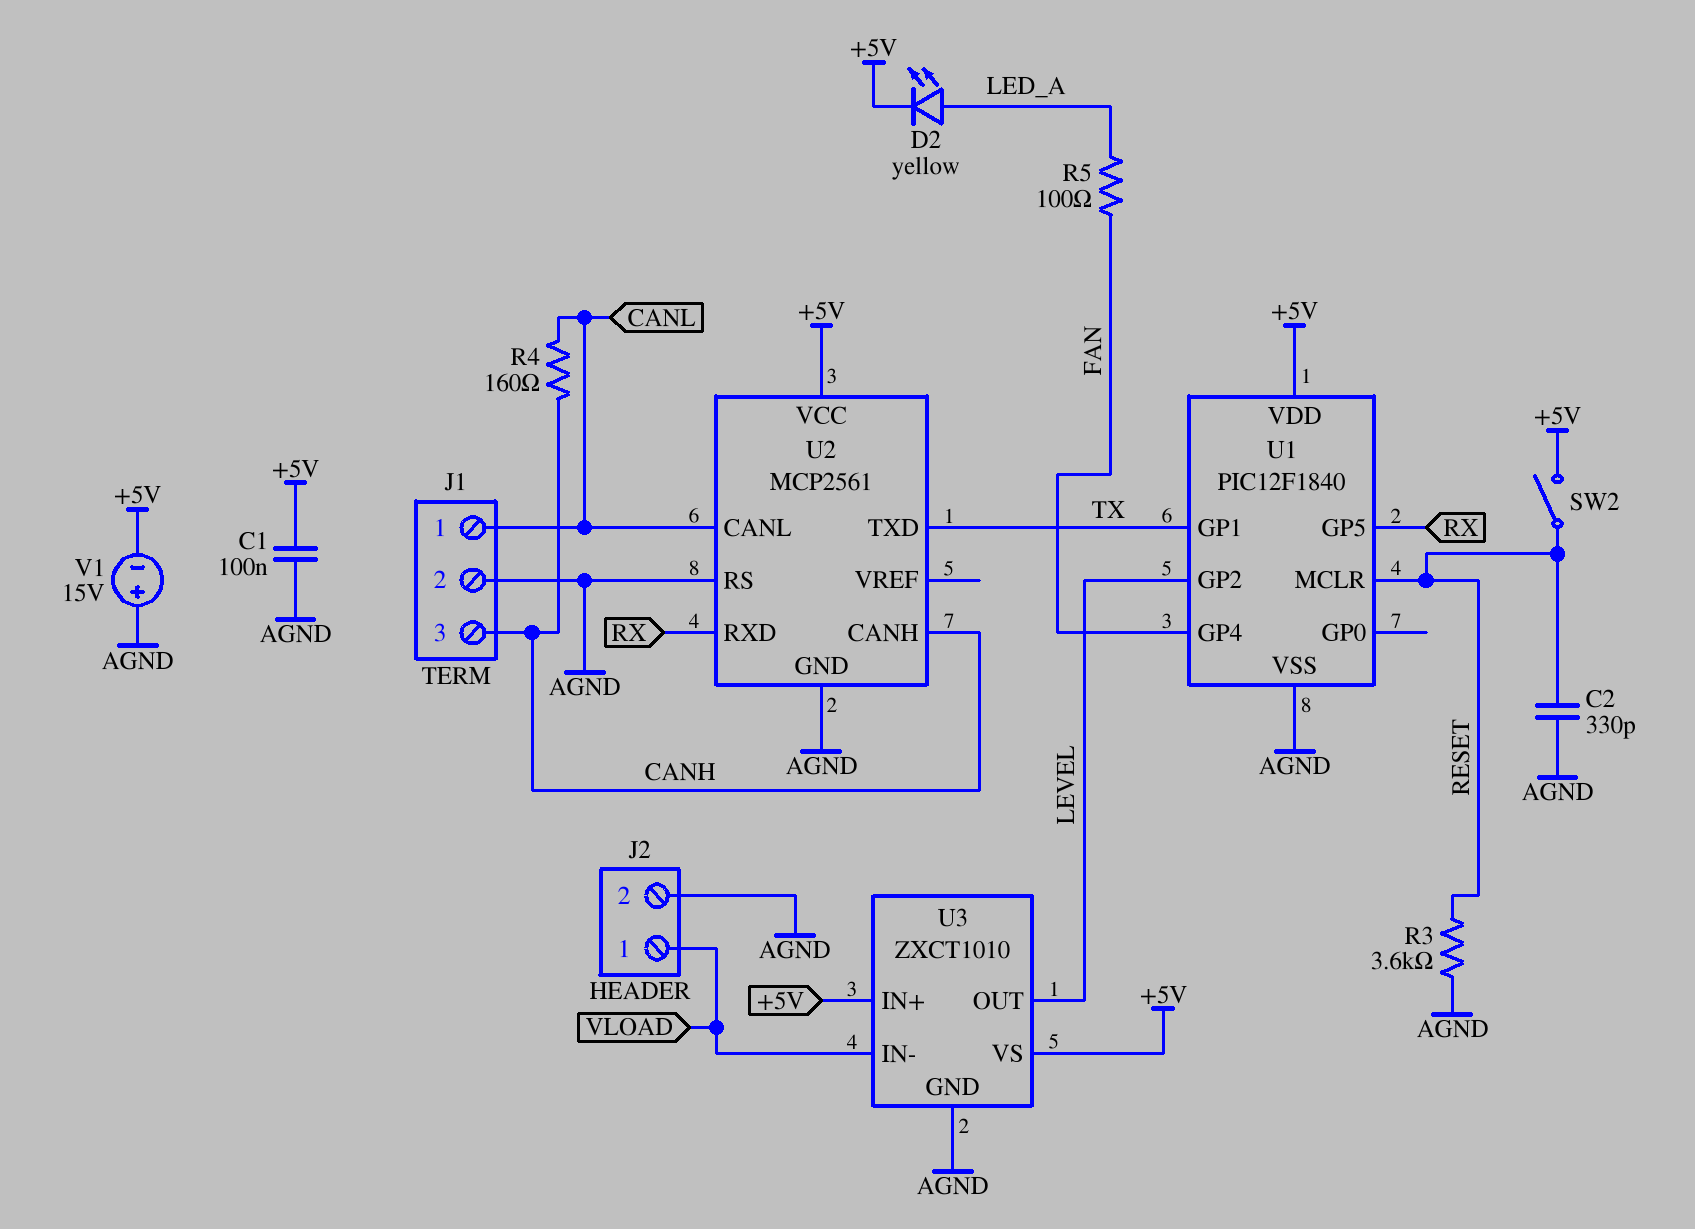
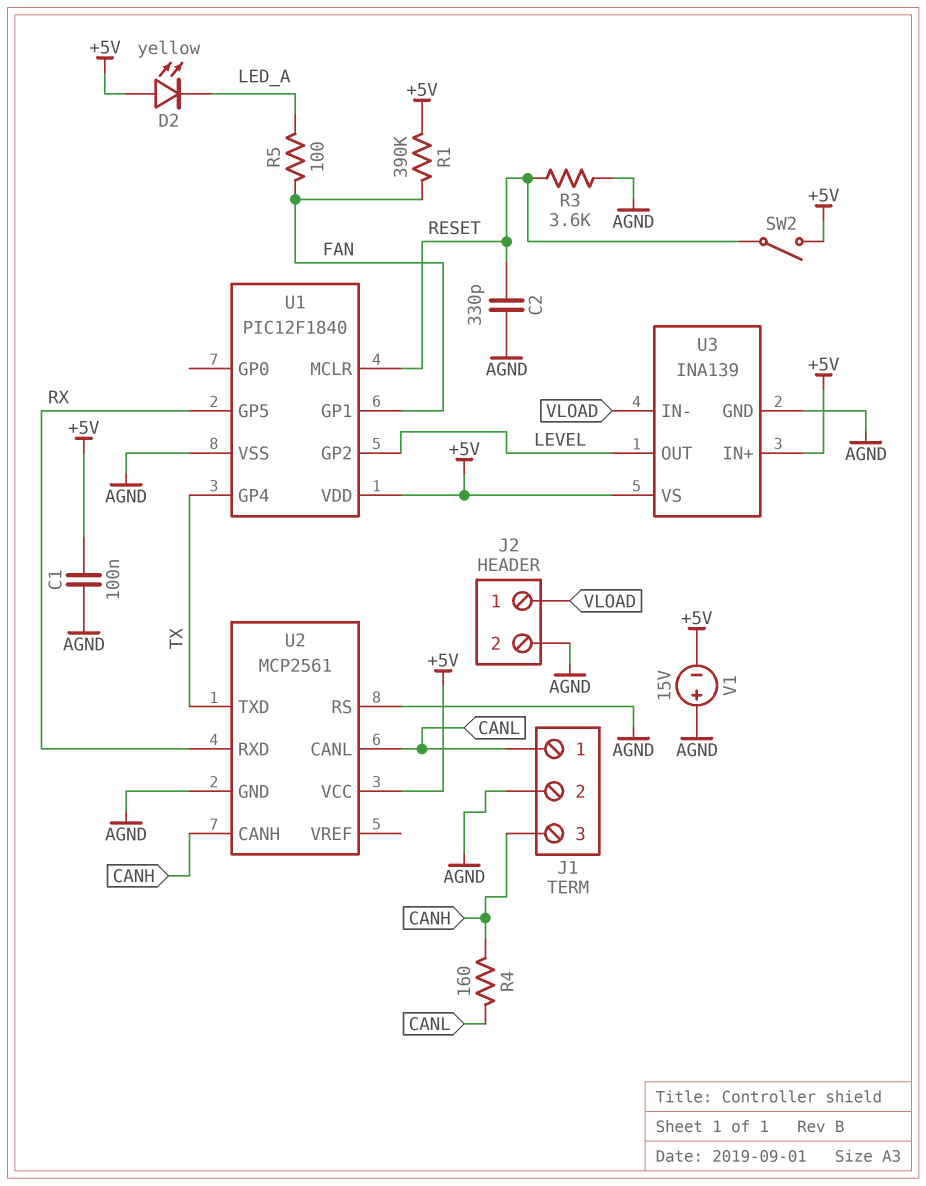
D2: LED yellow (A LED_A, K +5V) -> LED yellow (A +5V, K LED_A)
R1: none -> 390k (+5V, FAN)
U1 pin GP1: TX -> FAN
U1 pin GP4: FAN -> TX
U3: ZXCT1010 -> INA139

